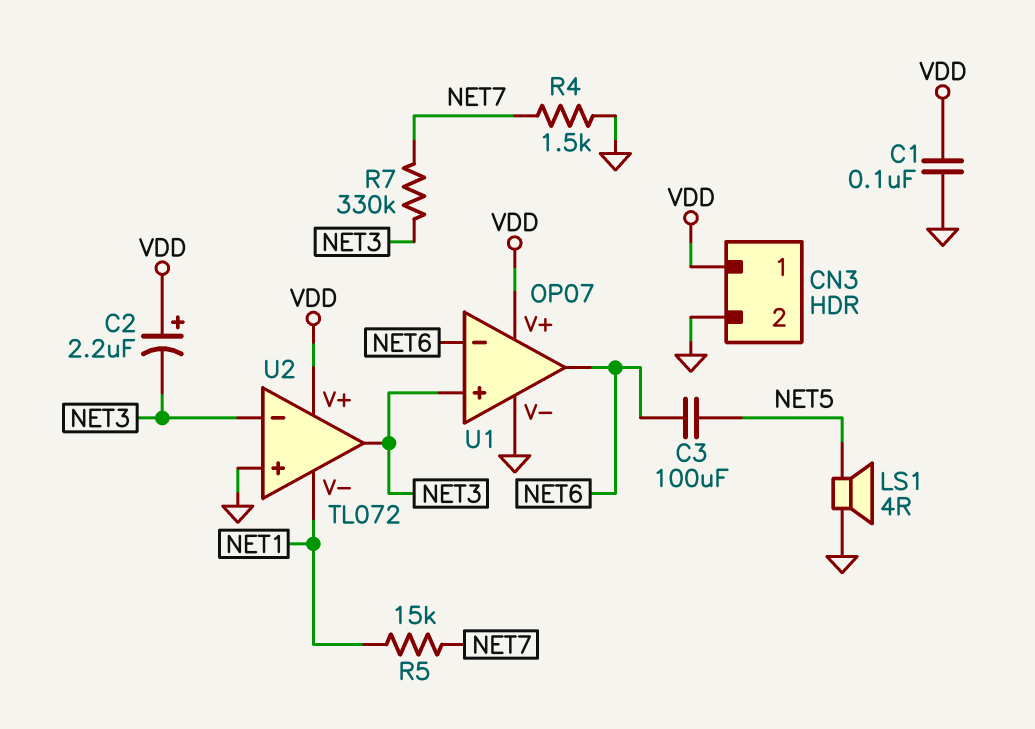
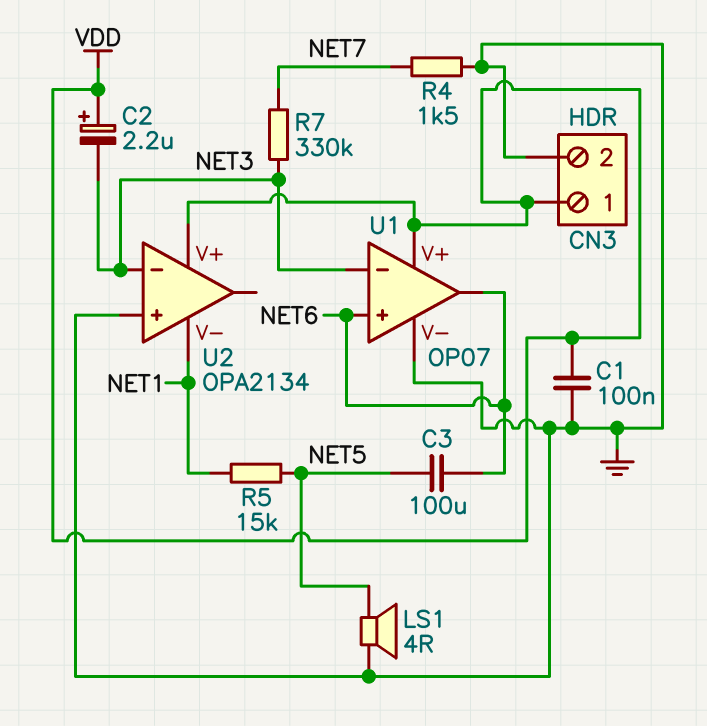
R5: 15k (NET1, NET7) -> 15k (NET1, NET5)
U1 pin in+: NET3 -> NET6
U1 pin in-: NET6 -> NET3
U2: TL072 -> OPA2134
U2 pin out: NET3 -> none

